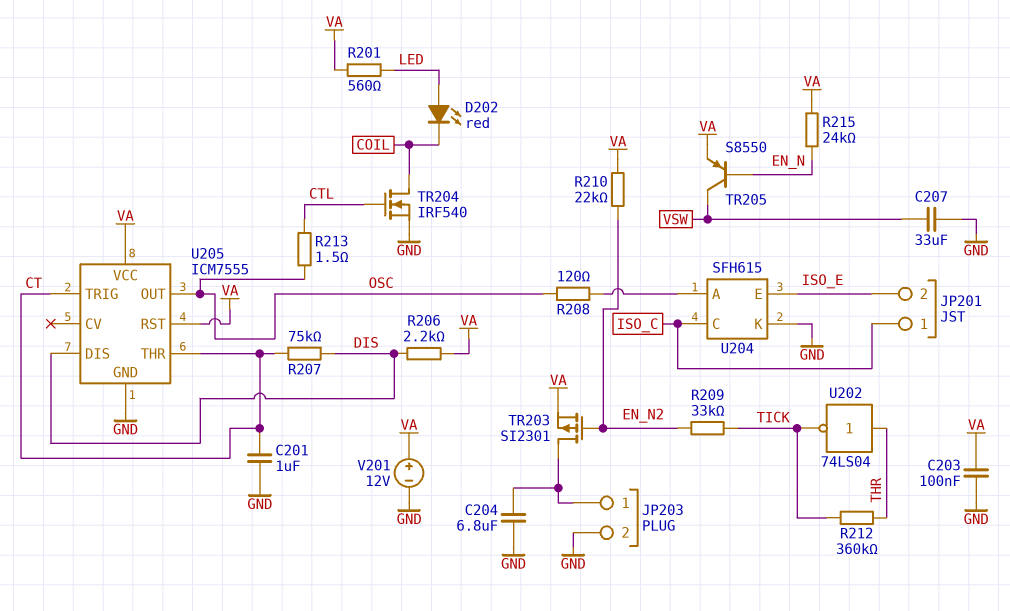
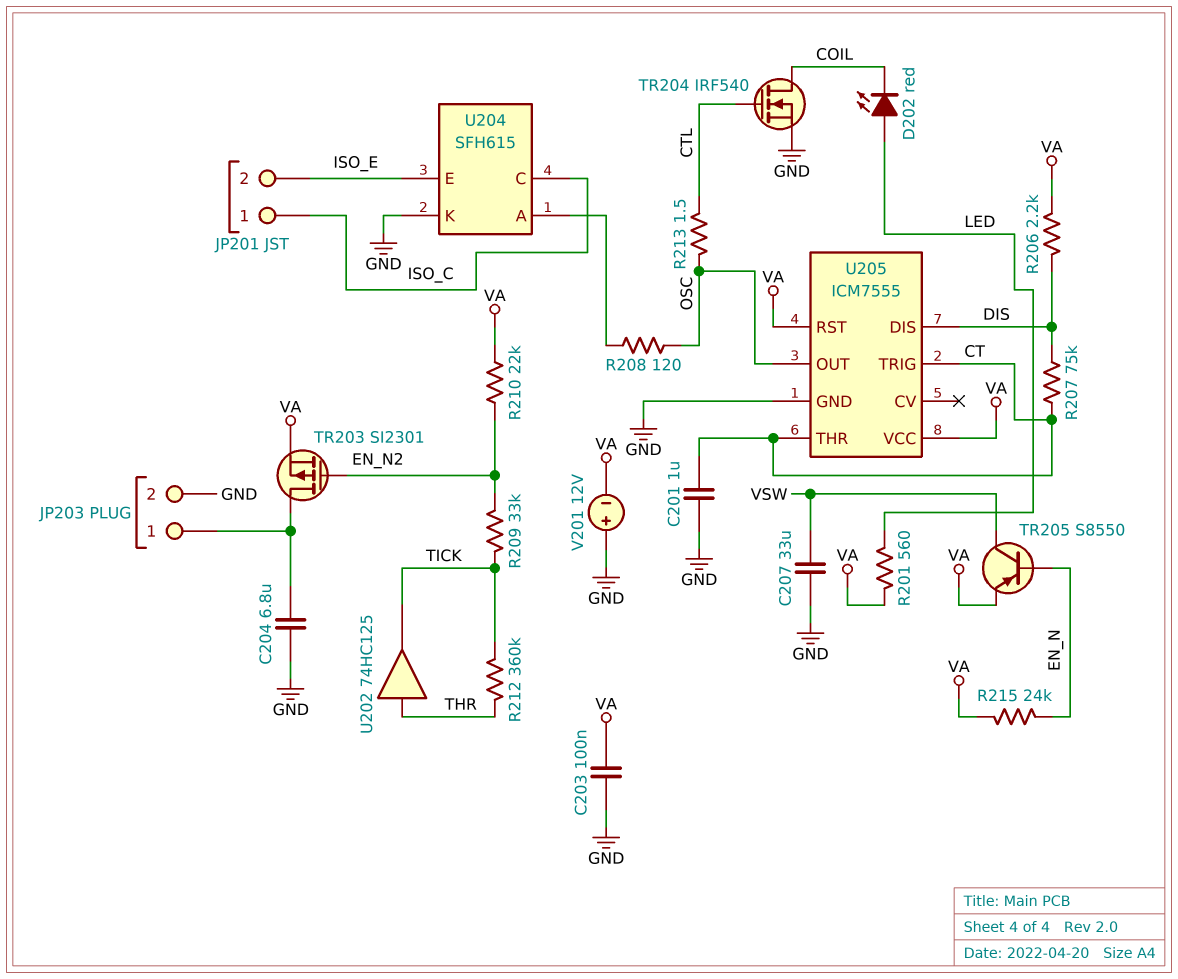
U202: NOT 74LS04 (in THR, out TICK) -> buffer 74HC125 (in THR, out TICK)
V201: 12V (plus VA, minus GND) -> 12V (plus GND, minus VA)

